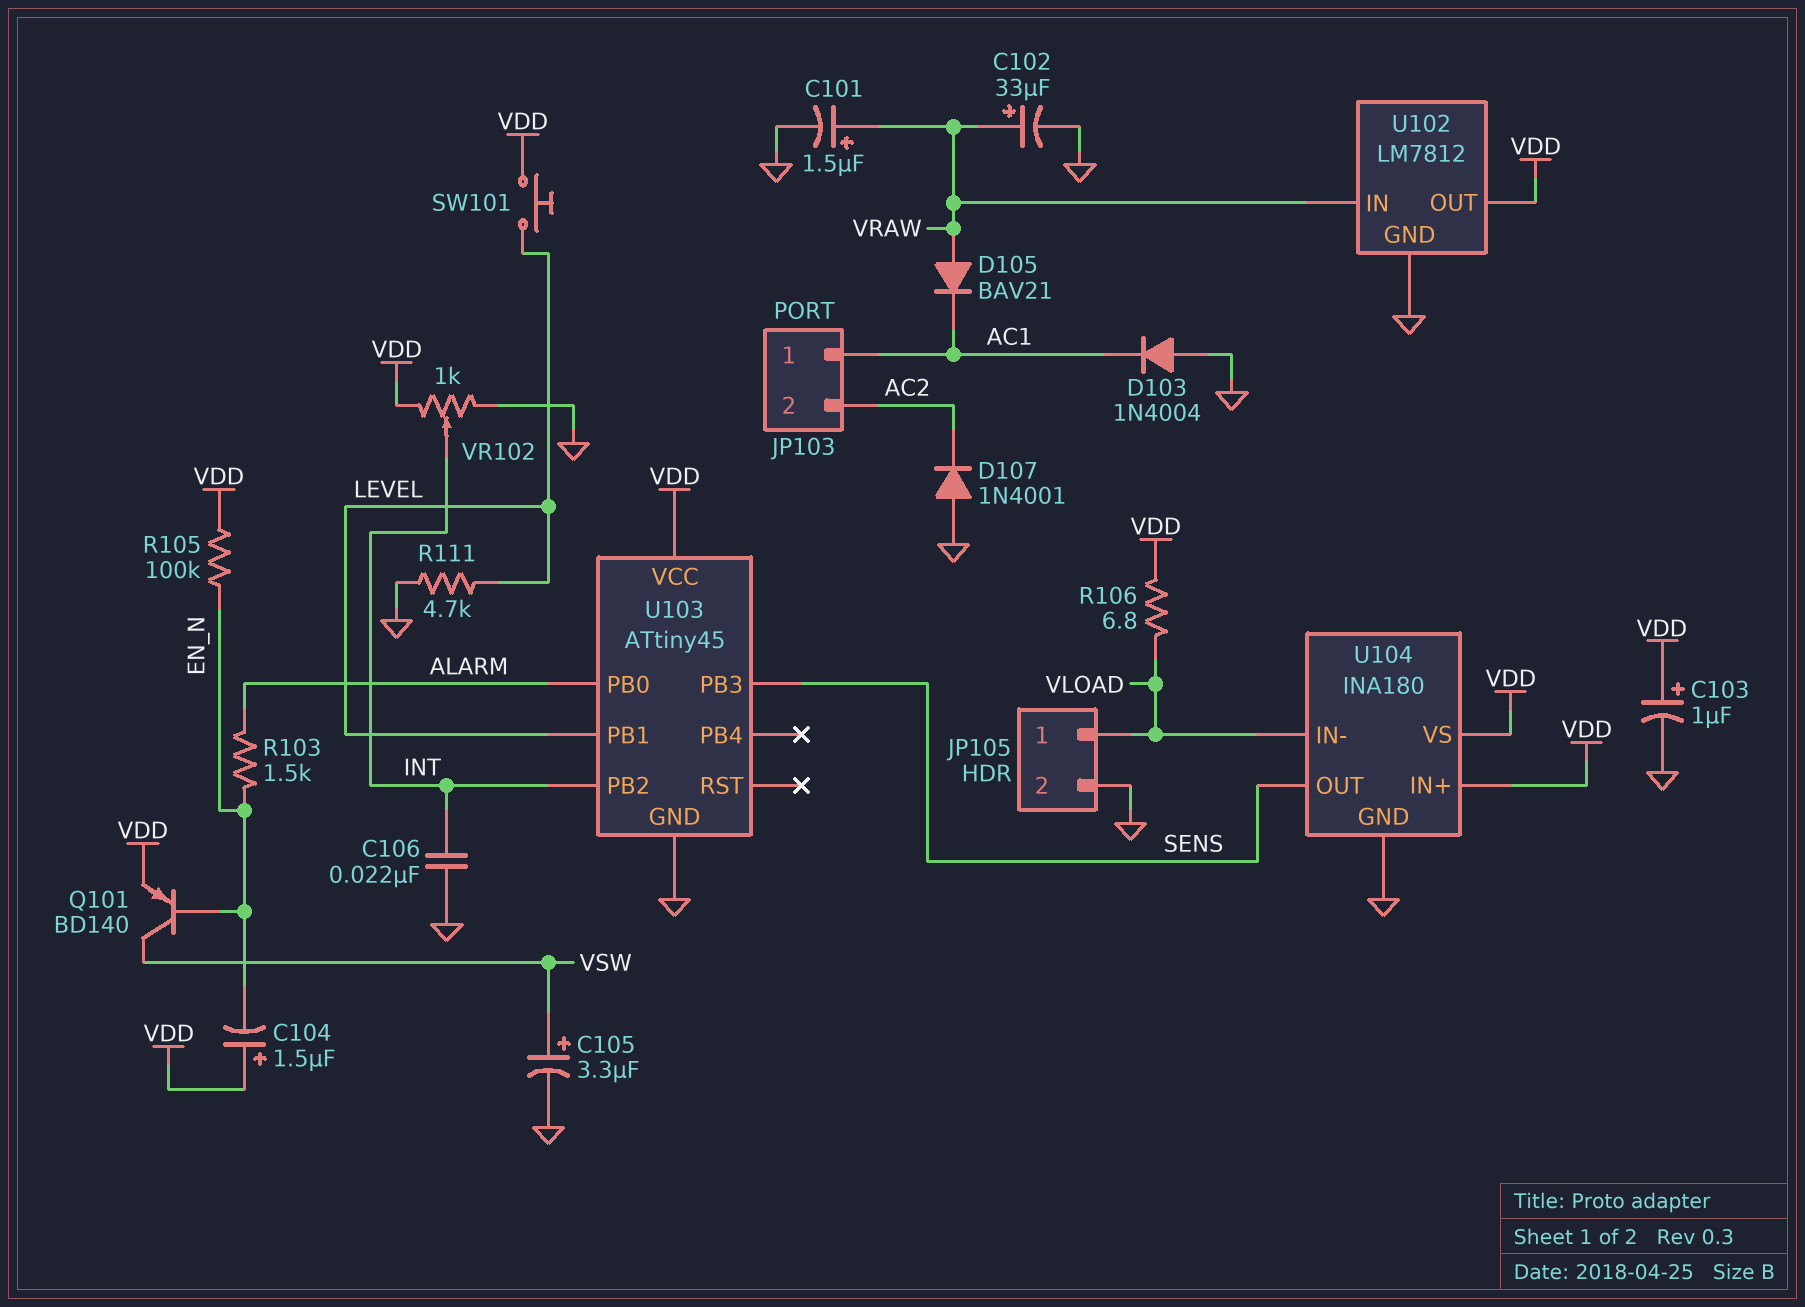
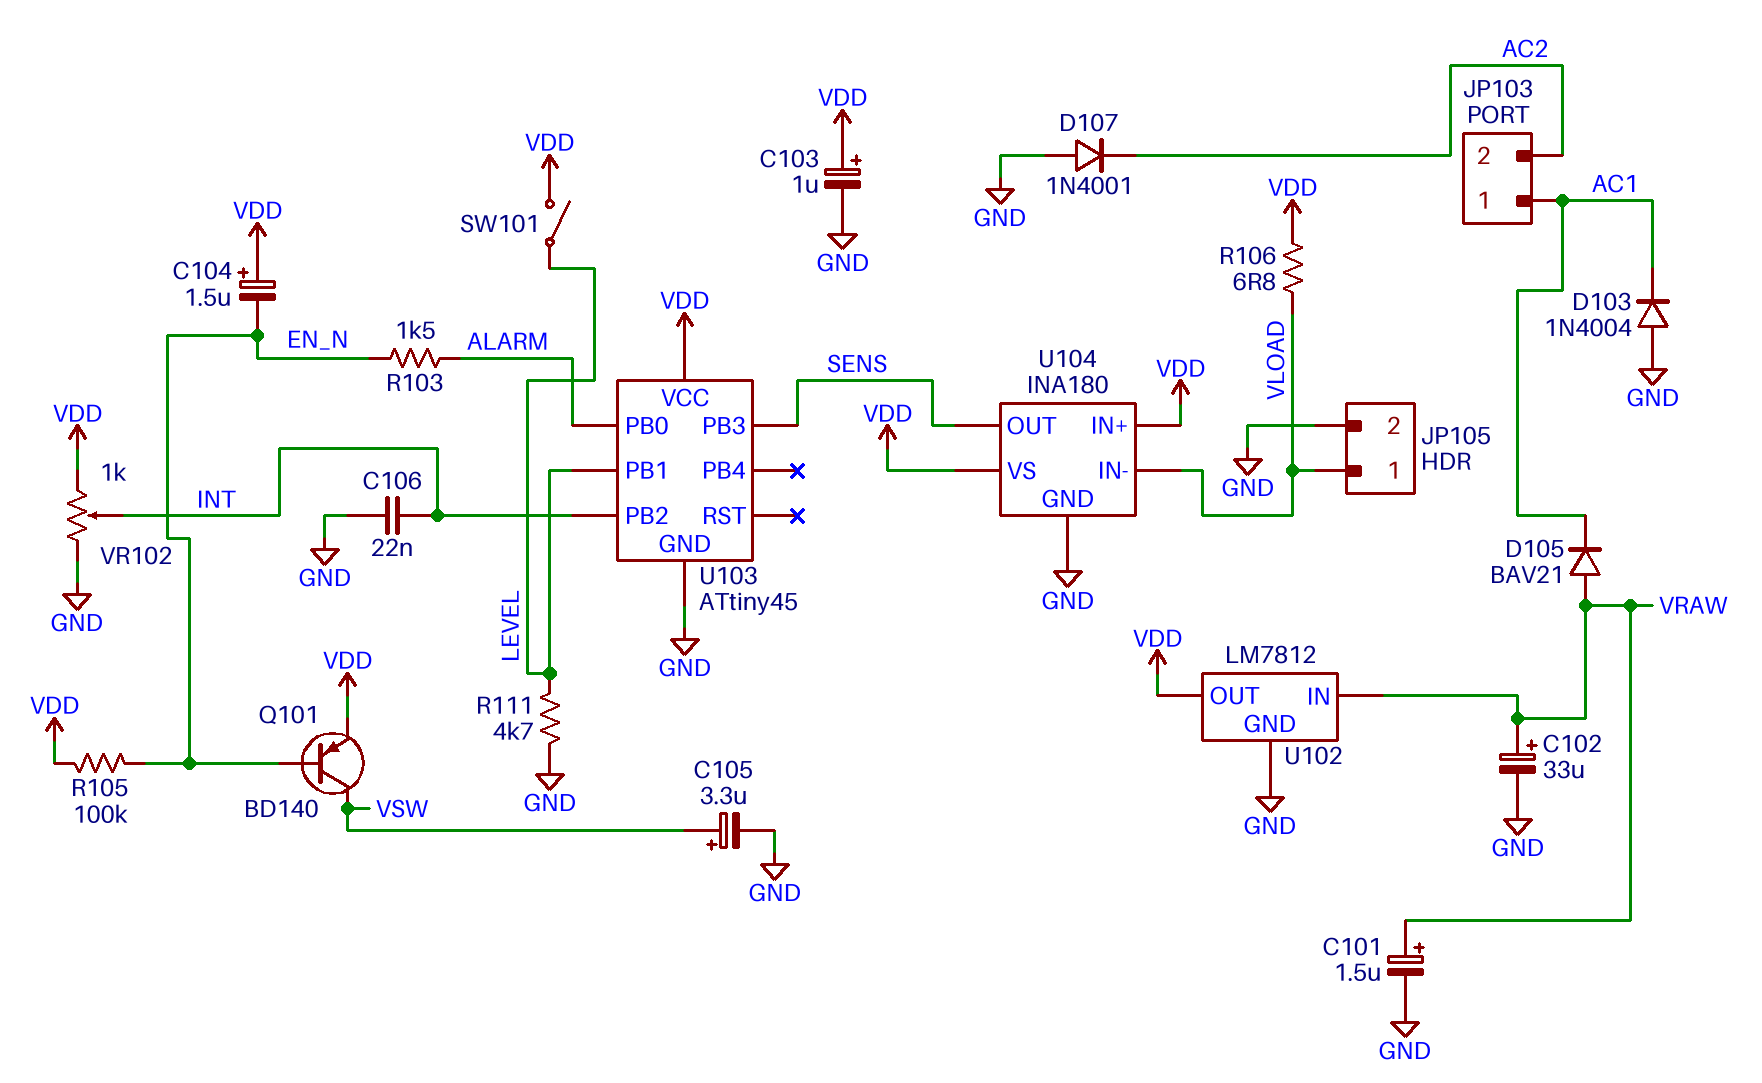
SW101: button (LEVEL, VDD) -> switch (LEVEL, VDD)

